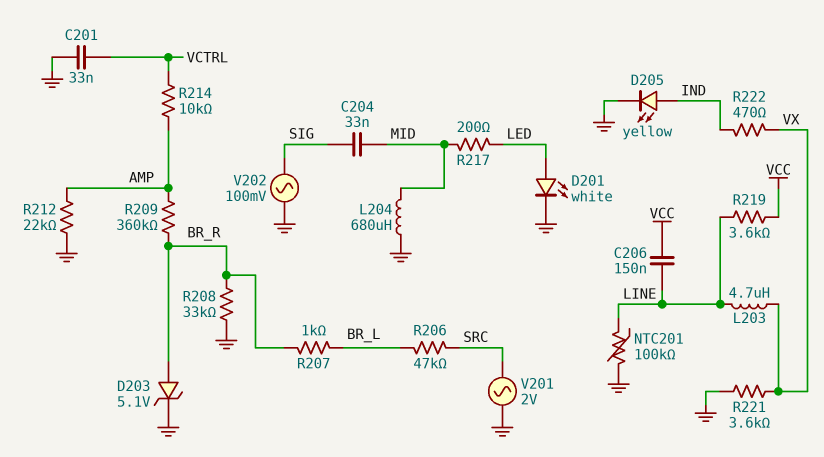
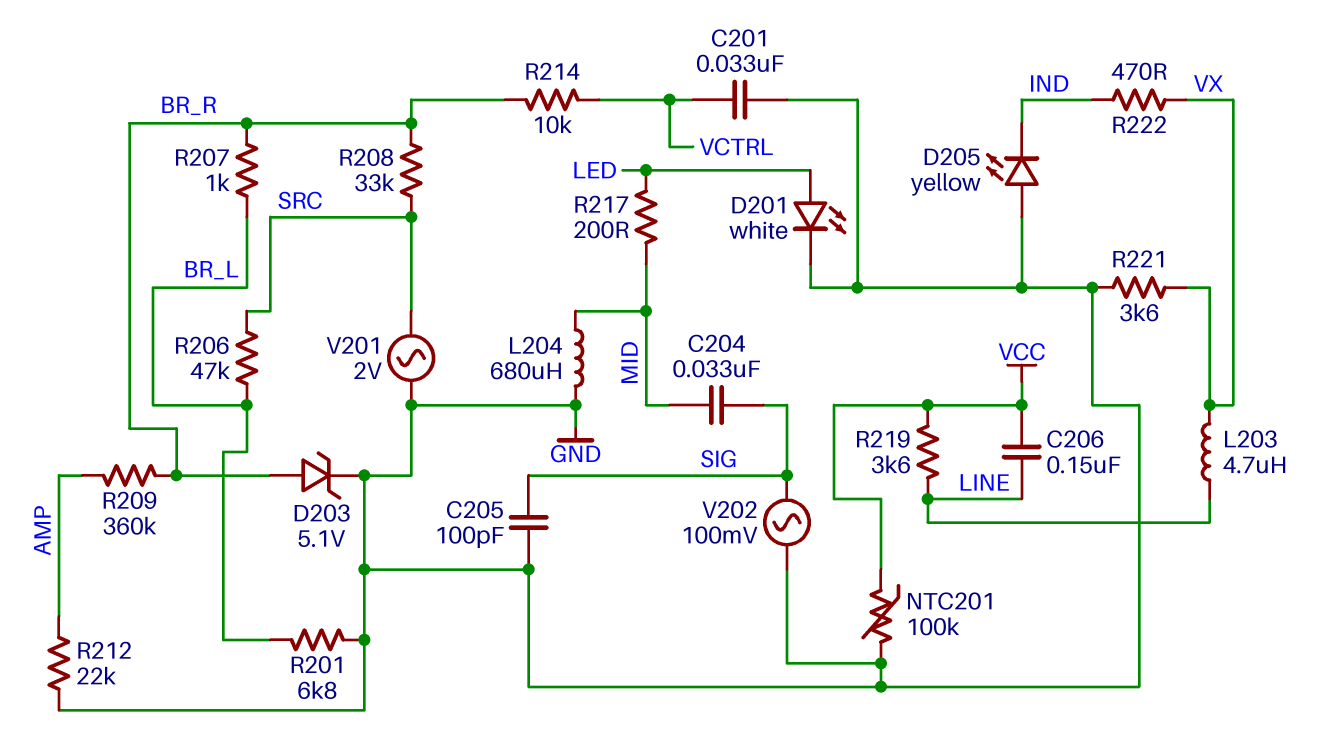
C205: none -> 100pF (GND, SIG)
D205: LED yellow (A IND, K GND) -> LED yellow (A GND, K IND)
NTC201: 100k (GND, LINE) -> 100k (GND, VCC)
R201: none -> 6.8k (BR_L, GND)
R208: 33k (BR_R, GND) -> 33k (BR_R, SRC)
R214: 10k (AMP, VCTRL) -> 10k (BR_R, VCTRL)

